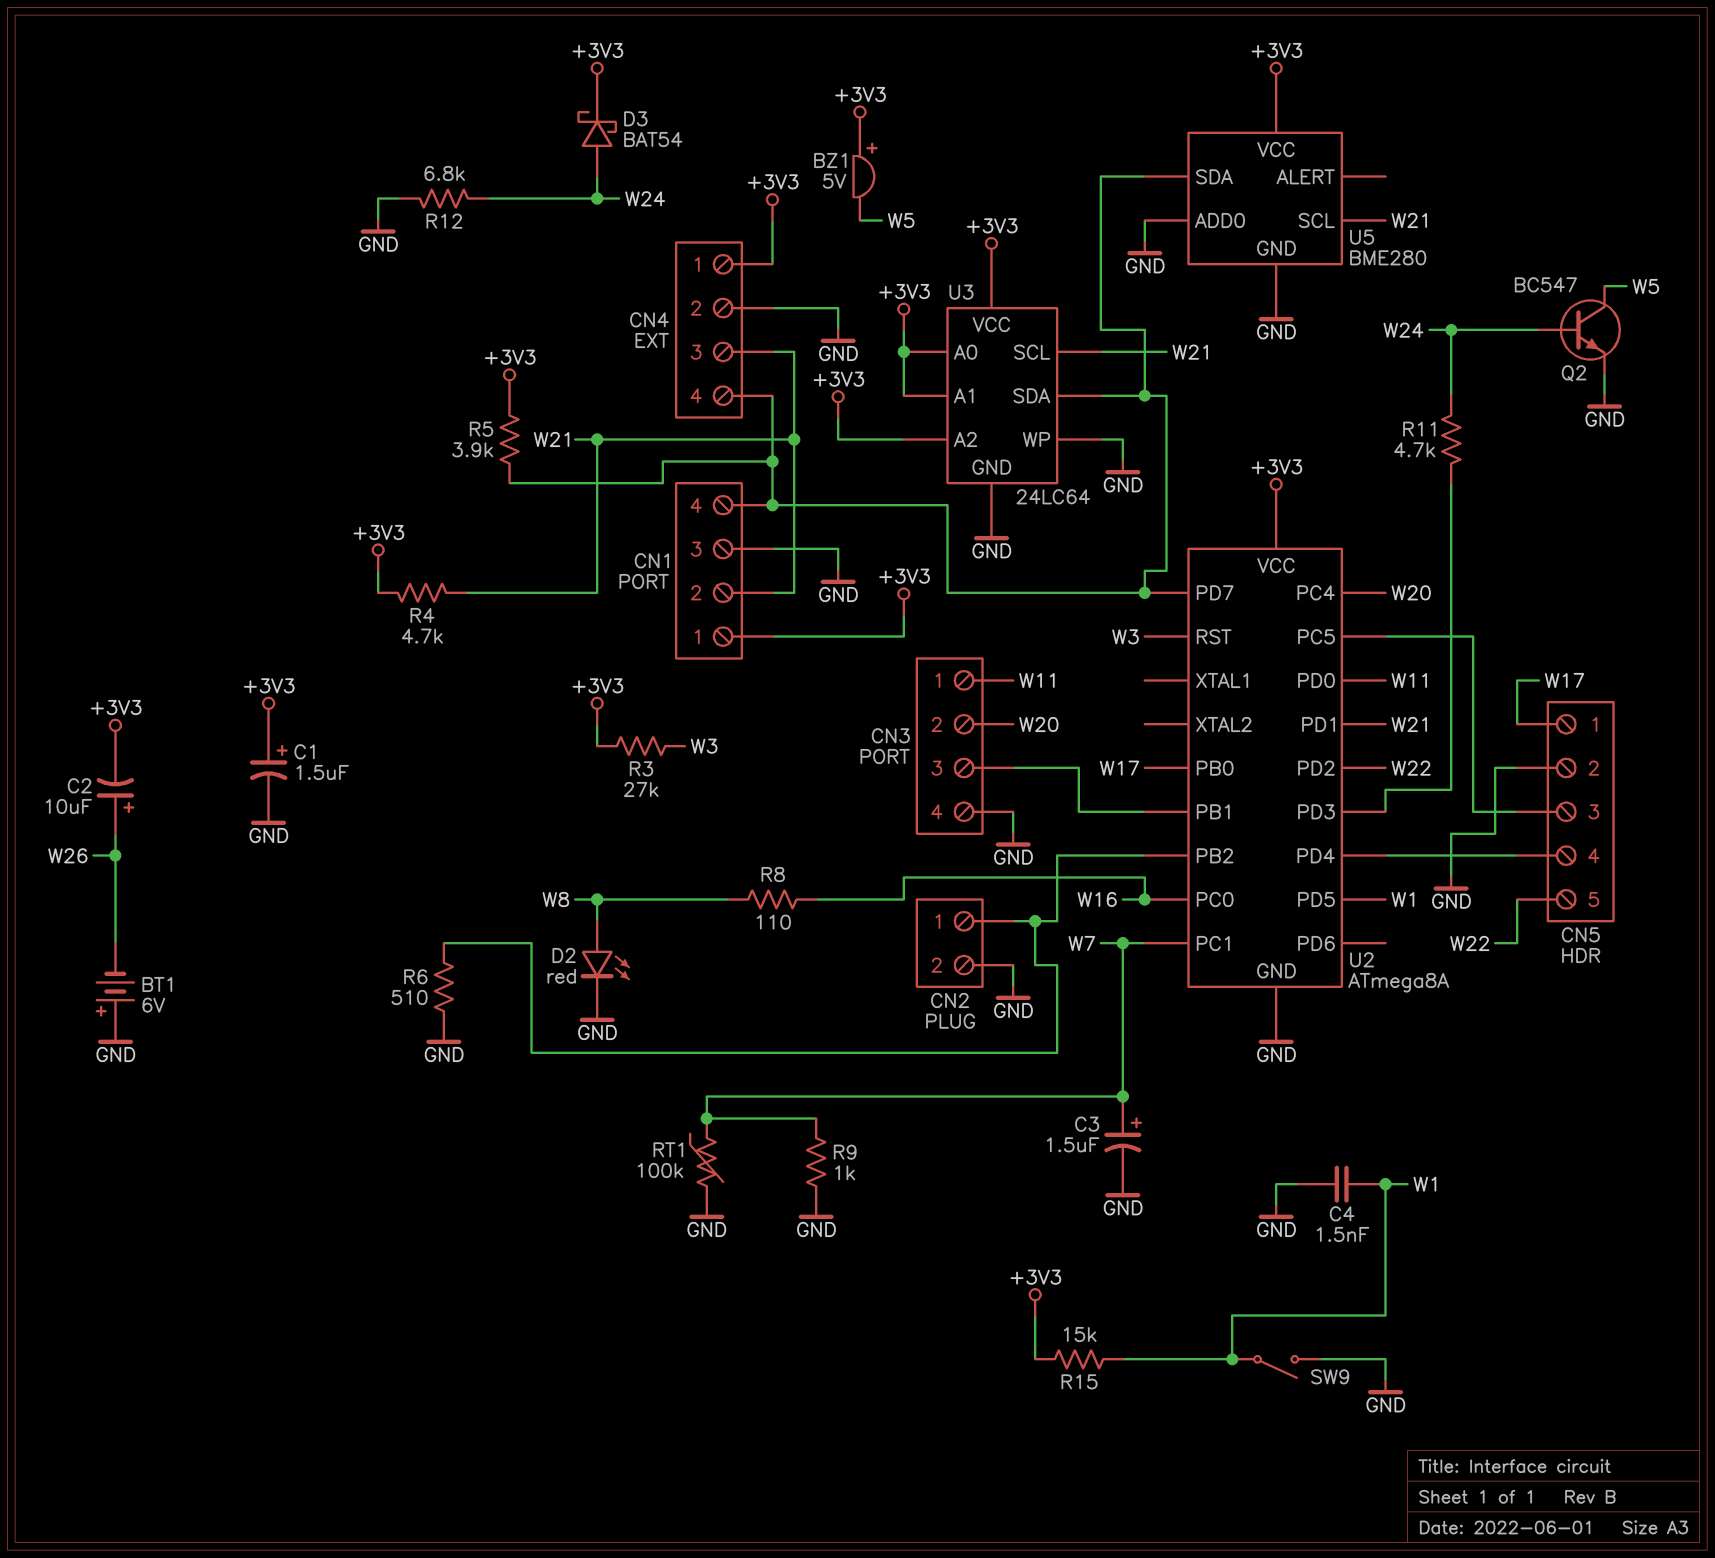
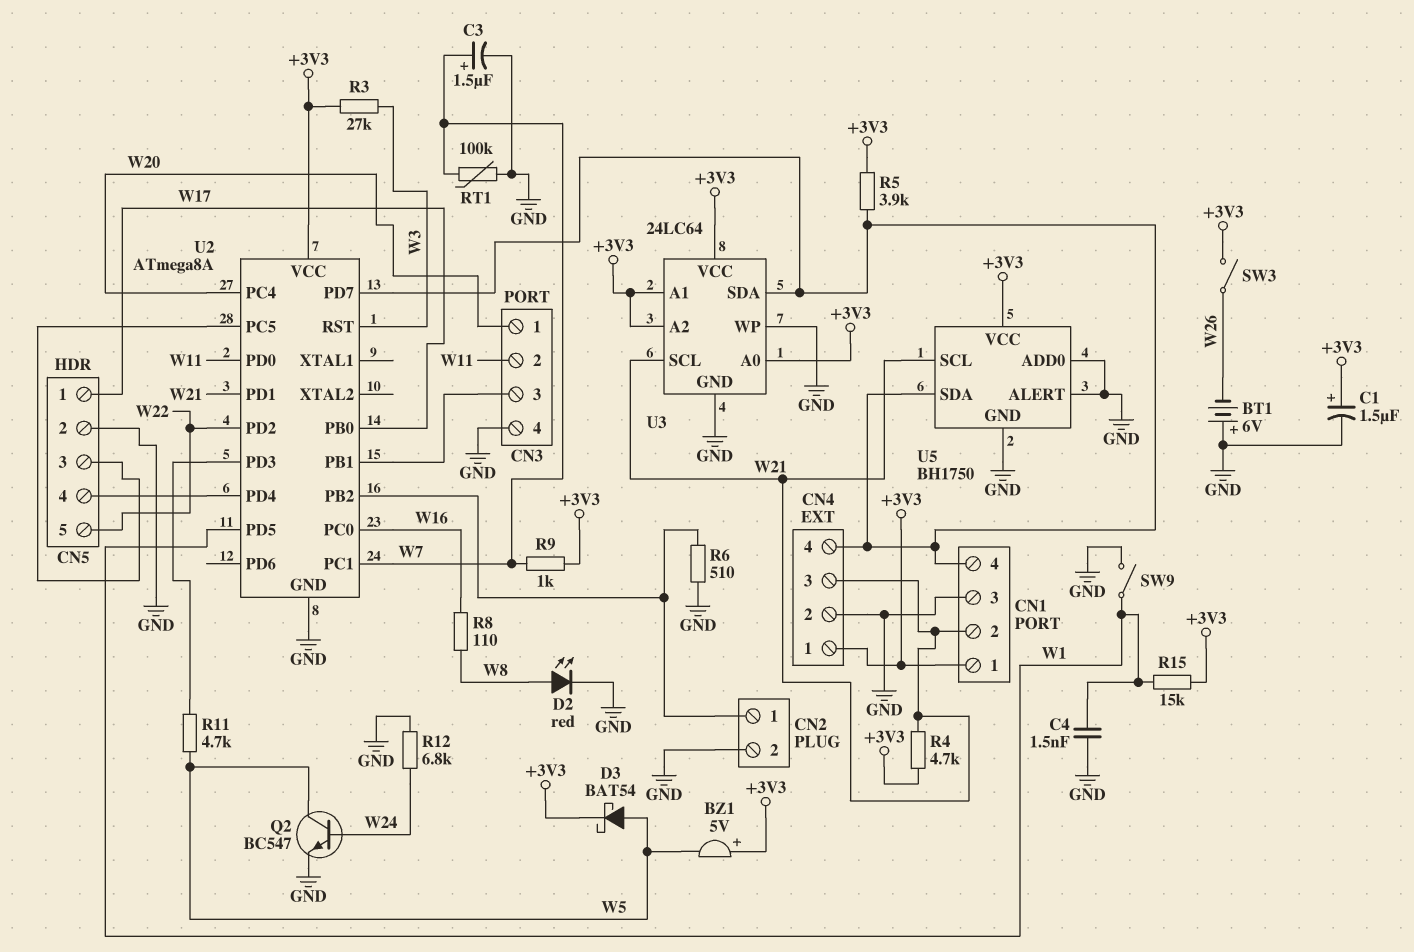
C2: 10uF (plus W26, minus +3V3) -> none
CN3 pin 1: W11 -> W20
CN3 pin 2: W20 -> W11
D3: schottky BAT54 (A W24, K +3V3) -> schottky BAT54 (A W5, K +3V3)
R9: 1k (GND, W7) -> 1k (+3V3, W7)
R11: 4.7k (U2/PD3, W24) -> 4.7k (U2/PD3, W5)
SW3: none -> switch (+3V3, W26)
U5: BME280 -> BH1750
U5 pin ALERT: none -> GND

